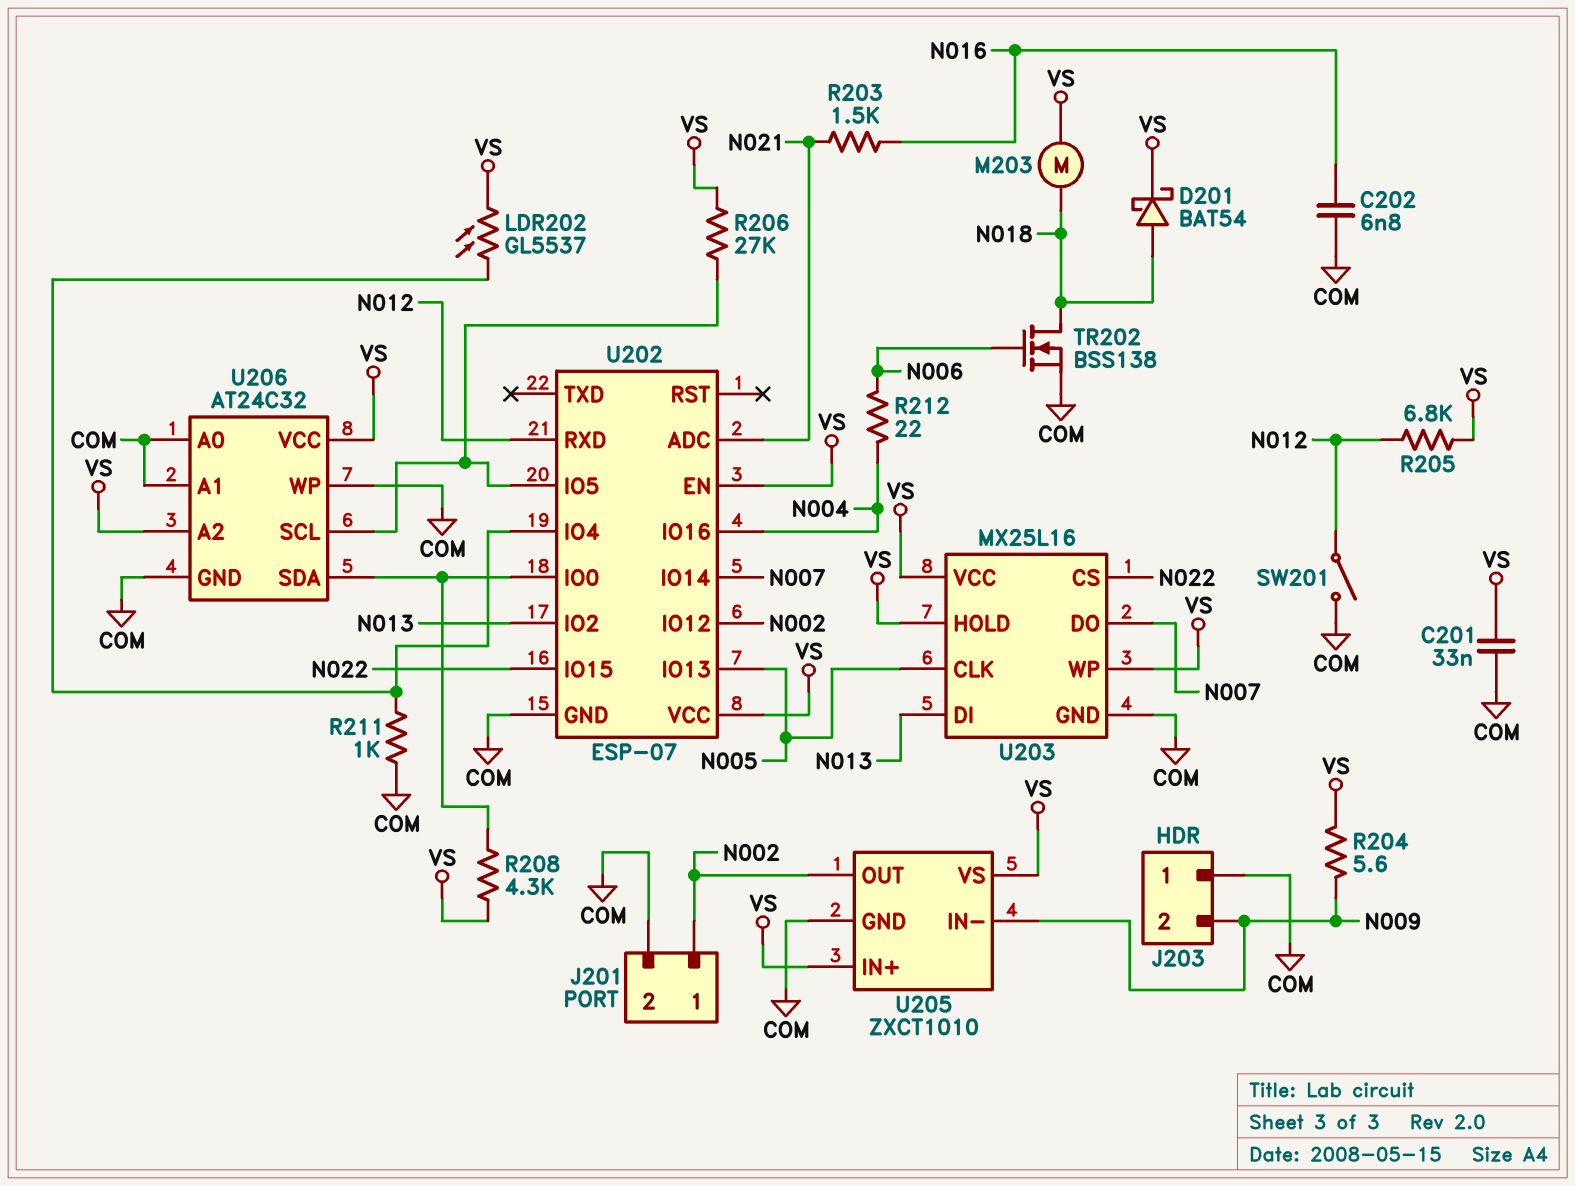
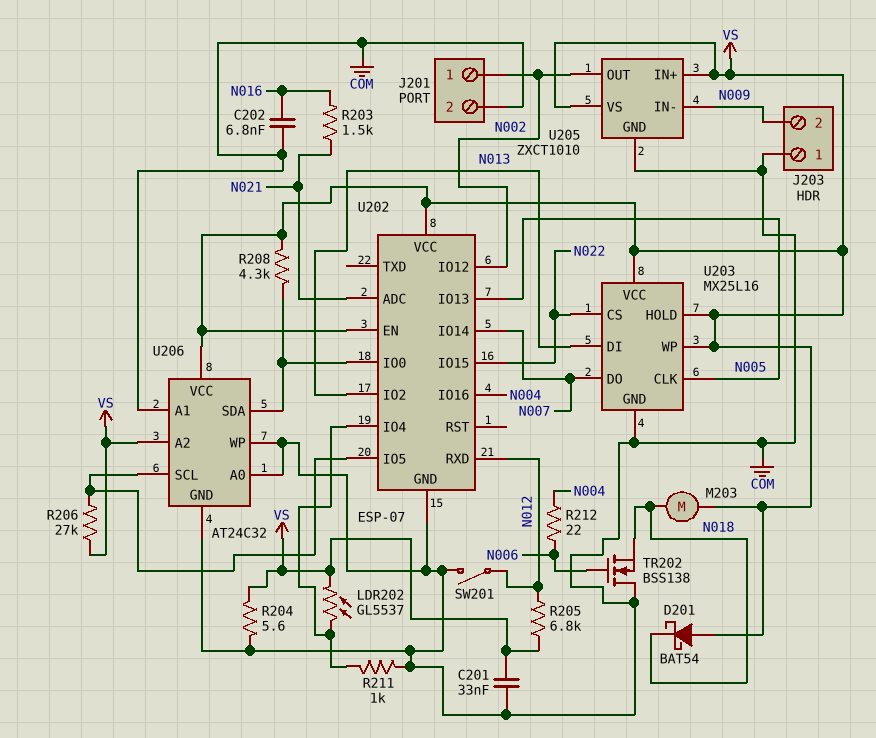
D201: schottky BAT54 (A N018, K VS) -> schottky BAT54 (A VS, K N018)
R204: 5.6 (N009, VS) -> 5.6 (COM, VS)
TR202: NMOS BSS138 (G N006, D N018, S COM) -> NMOS BSS138 (G N006, D COM, S N018)

